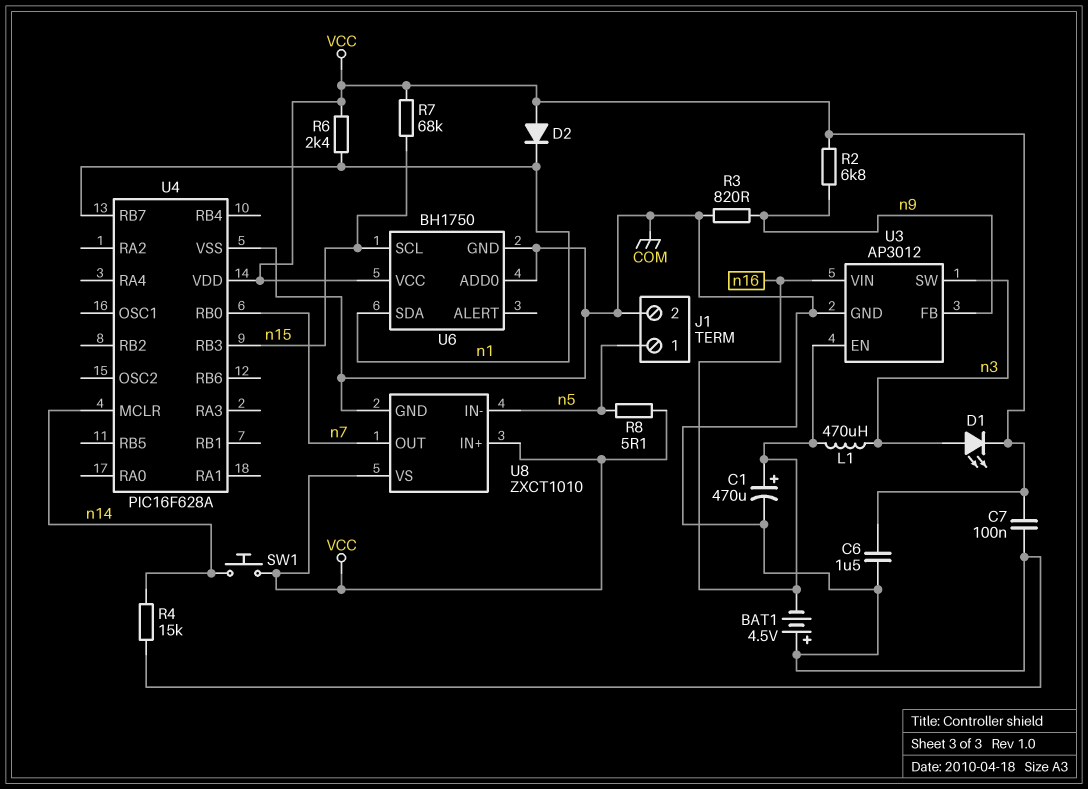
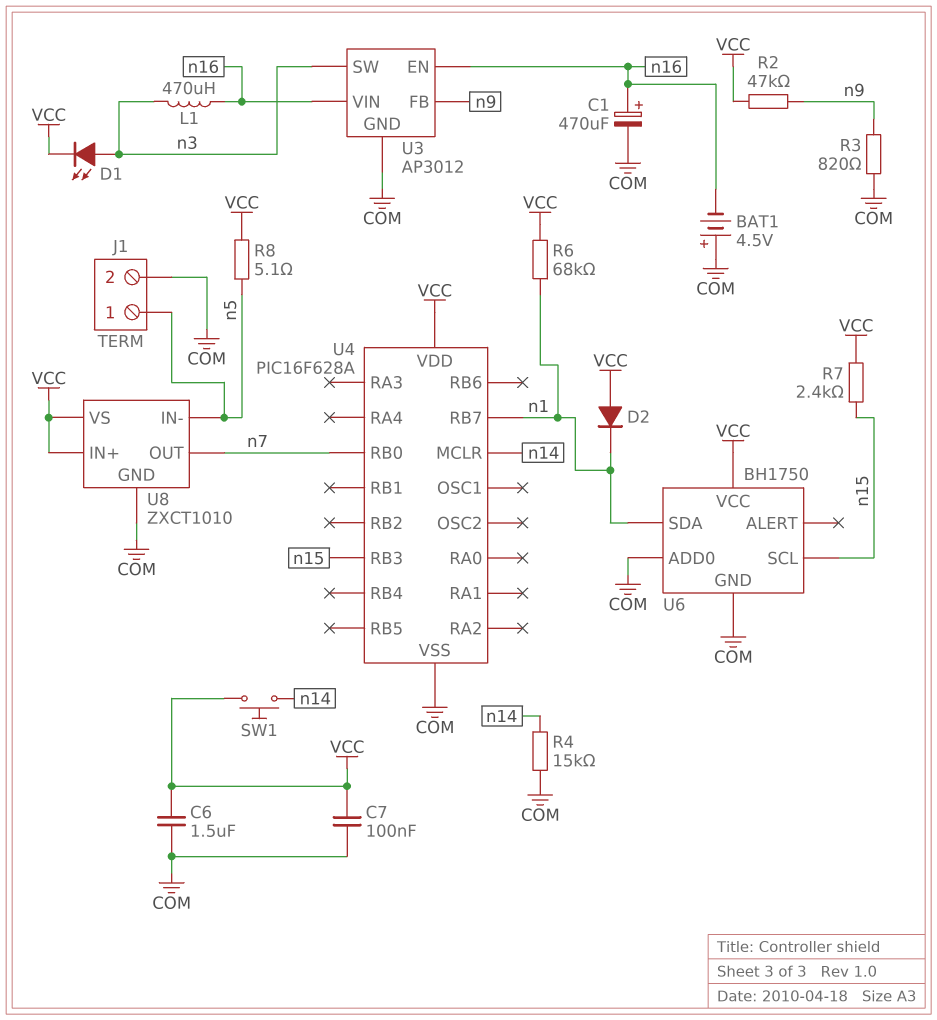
R2: 6.8k (VCC, n9) -> 47k (VCC, n9)
R6: 2.4k (VCC, n1) -> 68k (VCC, n1)
R7: 68k (VCC, n15) -> 2.4k (VCC, n15)

